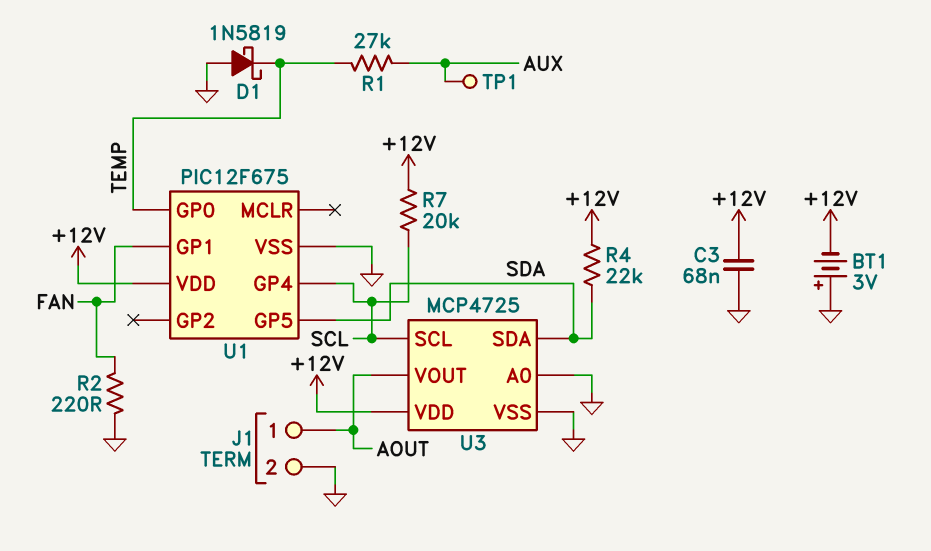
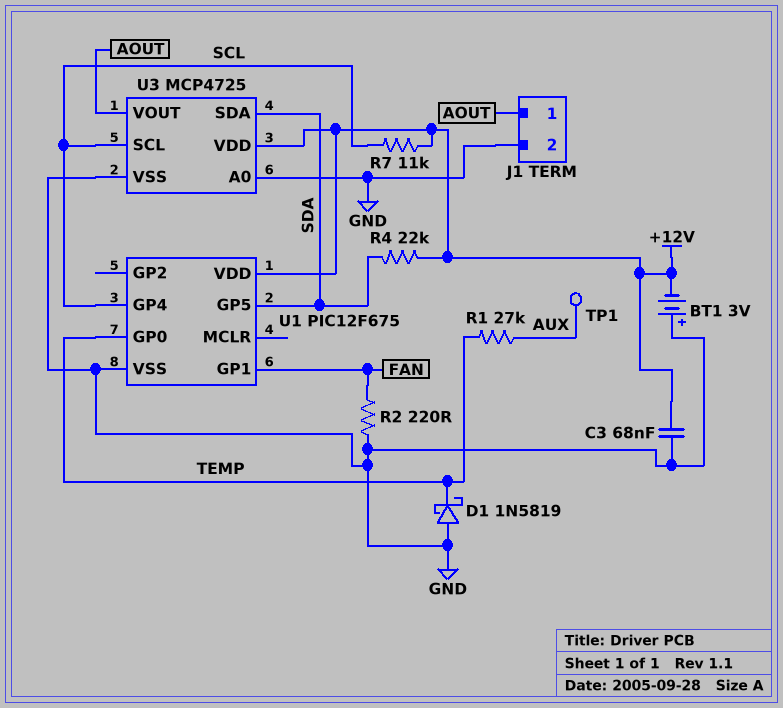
R7: 20k (+12V, SCL) -> 11k (+12V, SCL)

